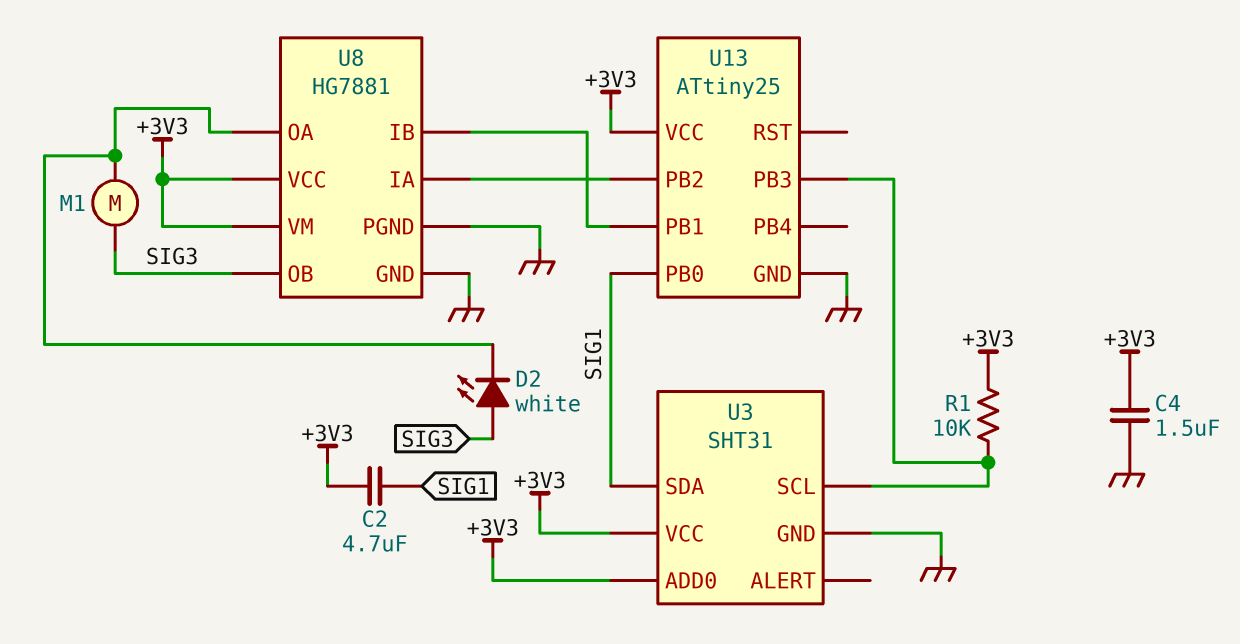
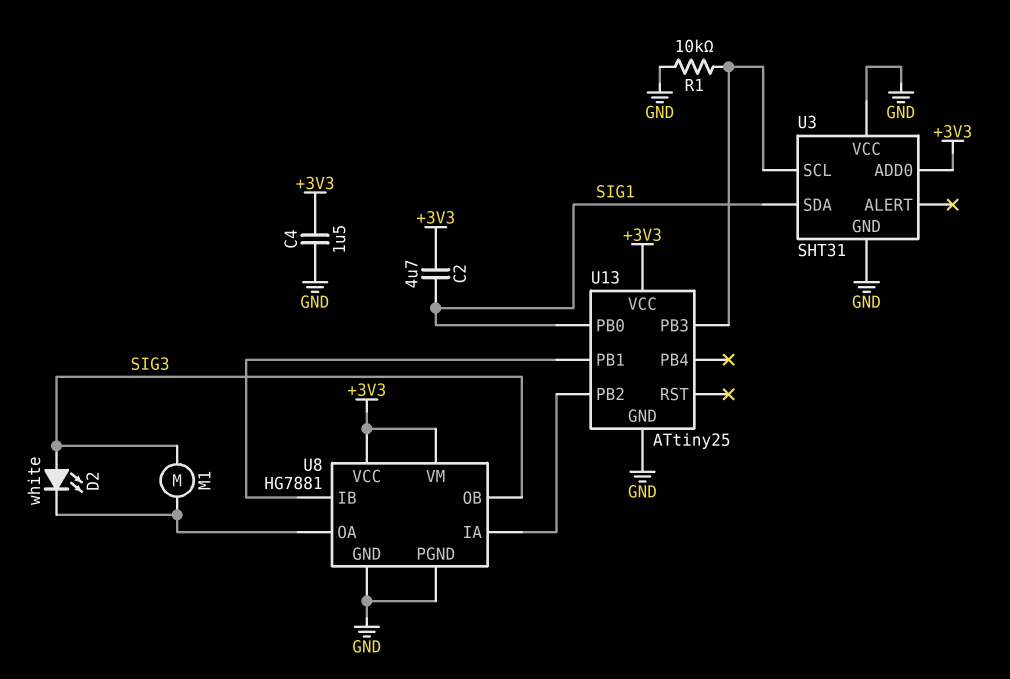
R1: 10k (+3V3, U3/SCL) -> 10k (GND, U3/SCL)
U3 pin VCC: +3V3 -> GND

